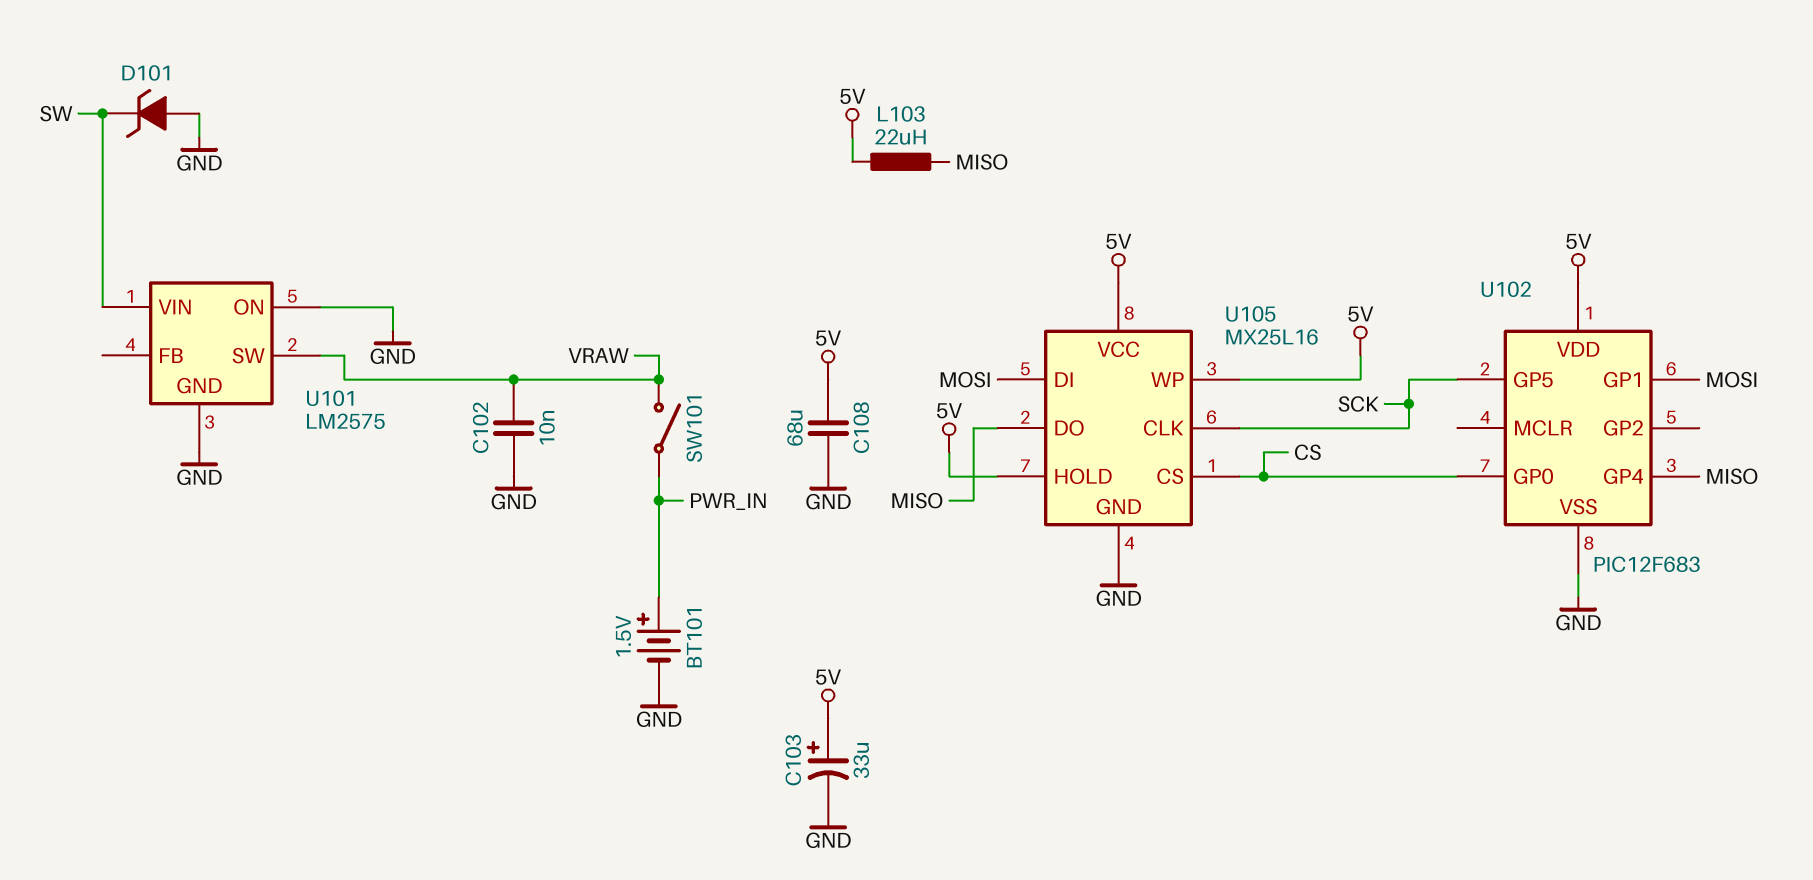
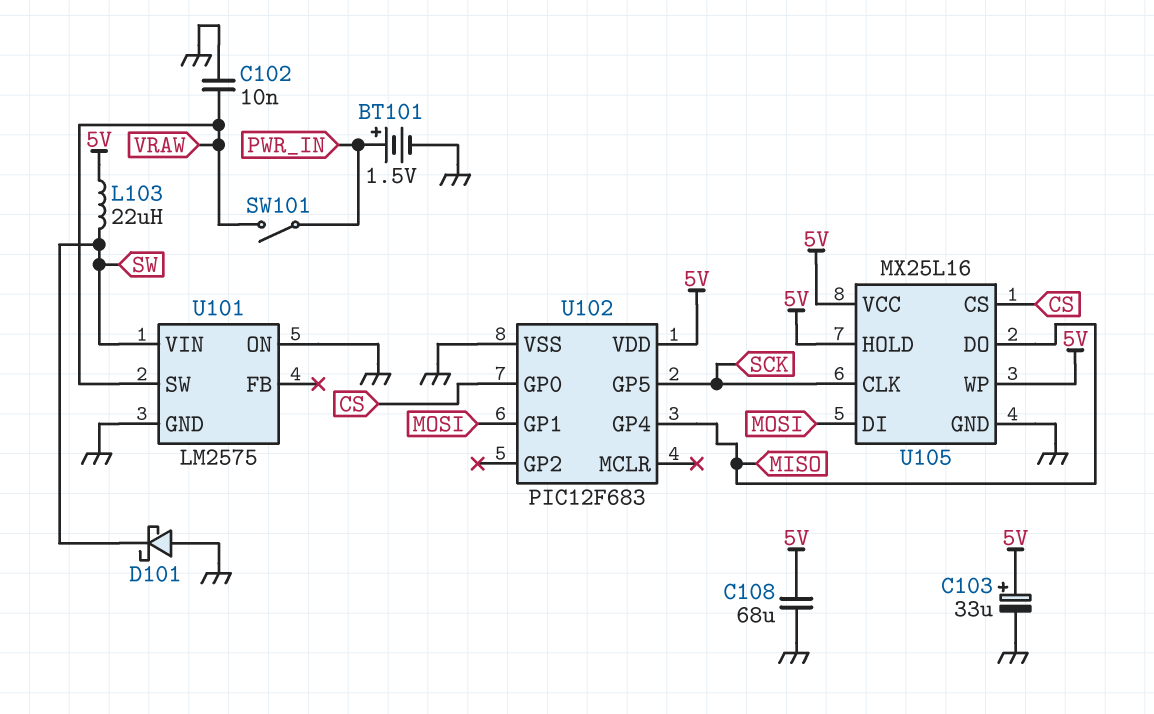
D101: zener (A GND, K SW) -> schottky (A GND, K SW)
L103: 22uH (5V, MISO) -> 22uH (5V, SW)

